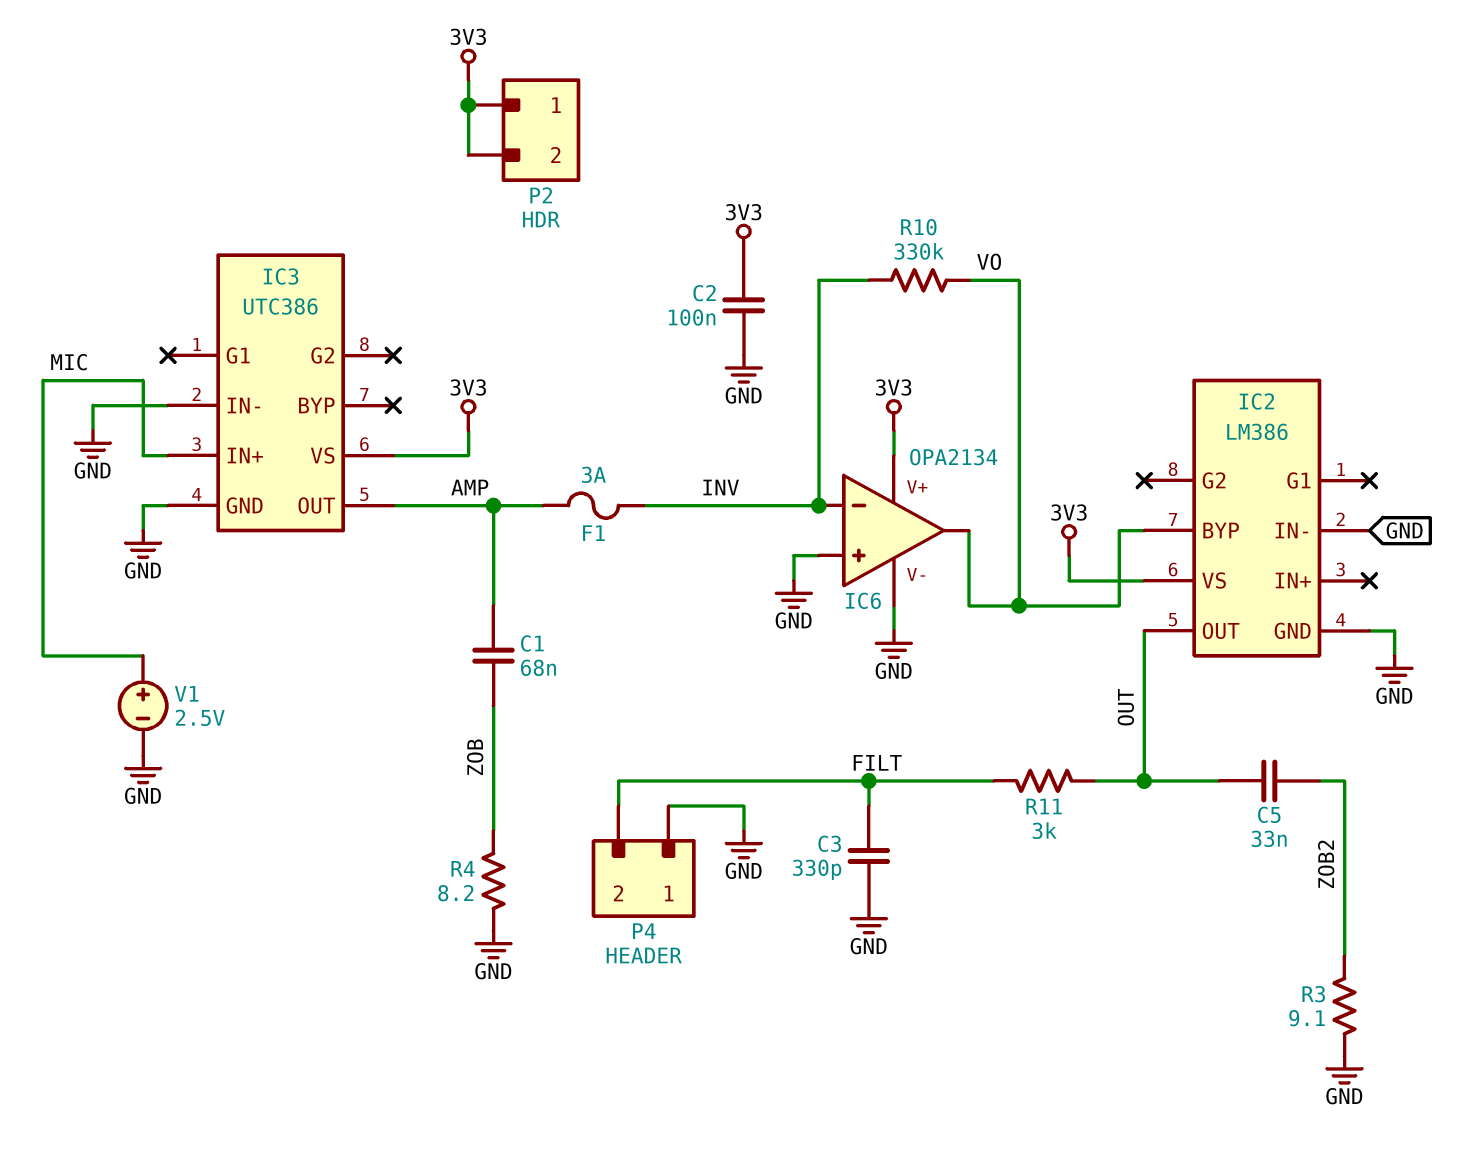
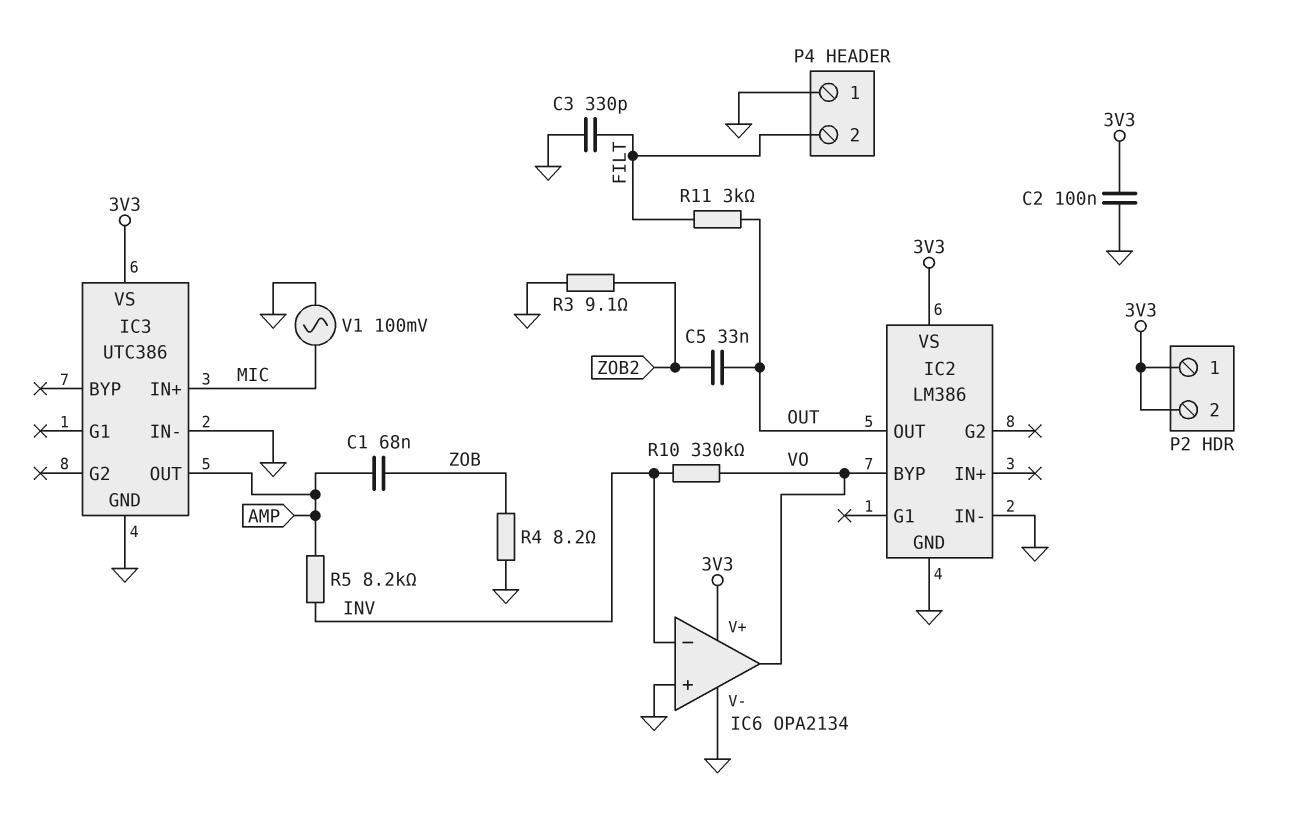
F1: 3A (AMP, INV) -> none
R5: none -> 8.2k (AMP, INV)
V1: 2.5V (plus MIC, minus GND) -> AC 100mV (GND, MIC)

